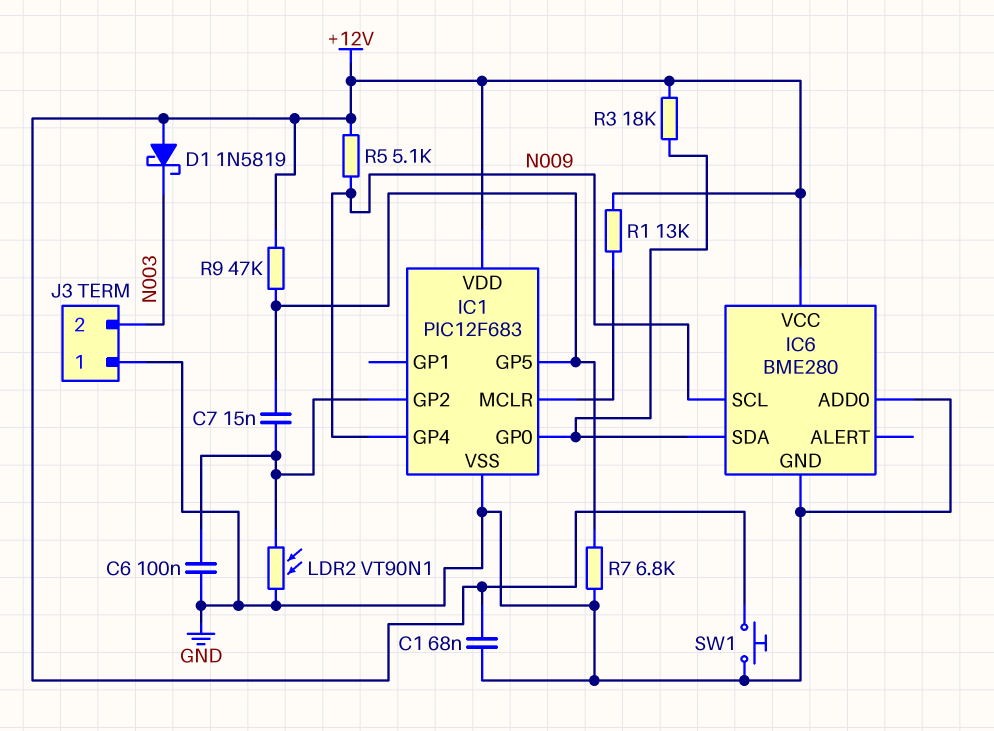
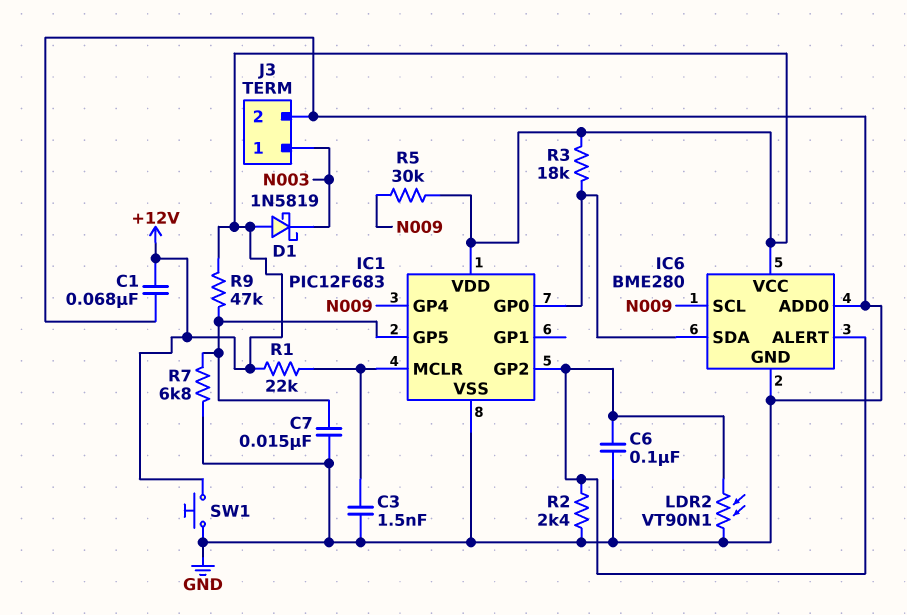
C3: none -> 1.5nF (GND, IC1/MCLR)
C7: 15nF (IC1/GP2, IC1/GP5) -> 15nF (GND, IC1/GP5)
IC6 pin ALERT: none -> IC1/GP2
J3 pin 1: GND -> N003
J3 pin 2: N003 -> GND
R1: 13k (+12V, IC1/MCLR) -> 22k (+12V, IC1/MCLR)
R2: none -> 2.4k (GND, IC1/GP2)
R5: 5.1k (+12V, N009) -> 30k (+12V, N009)

